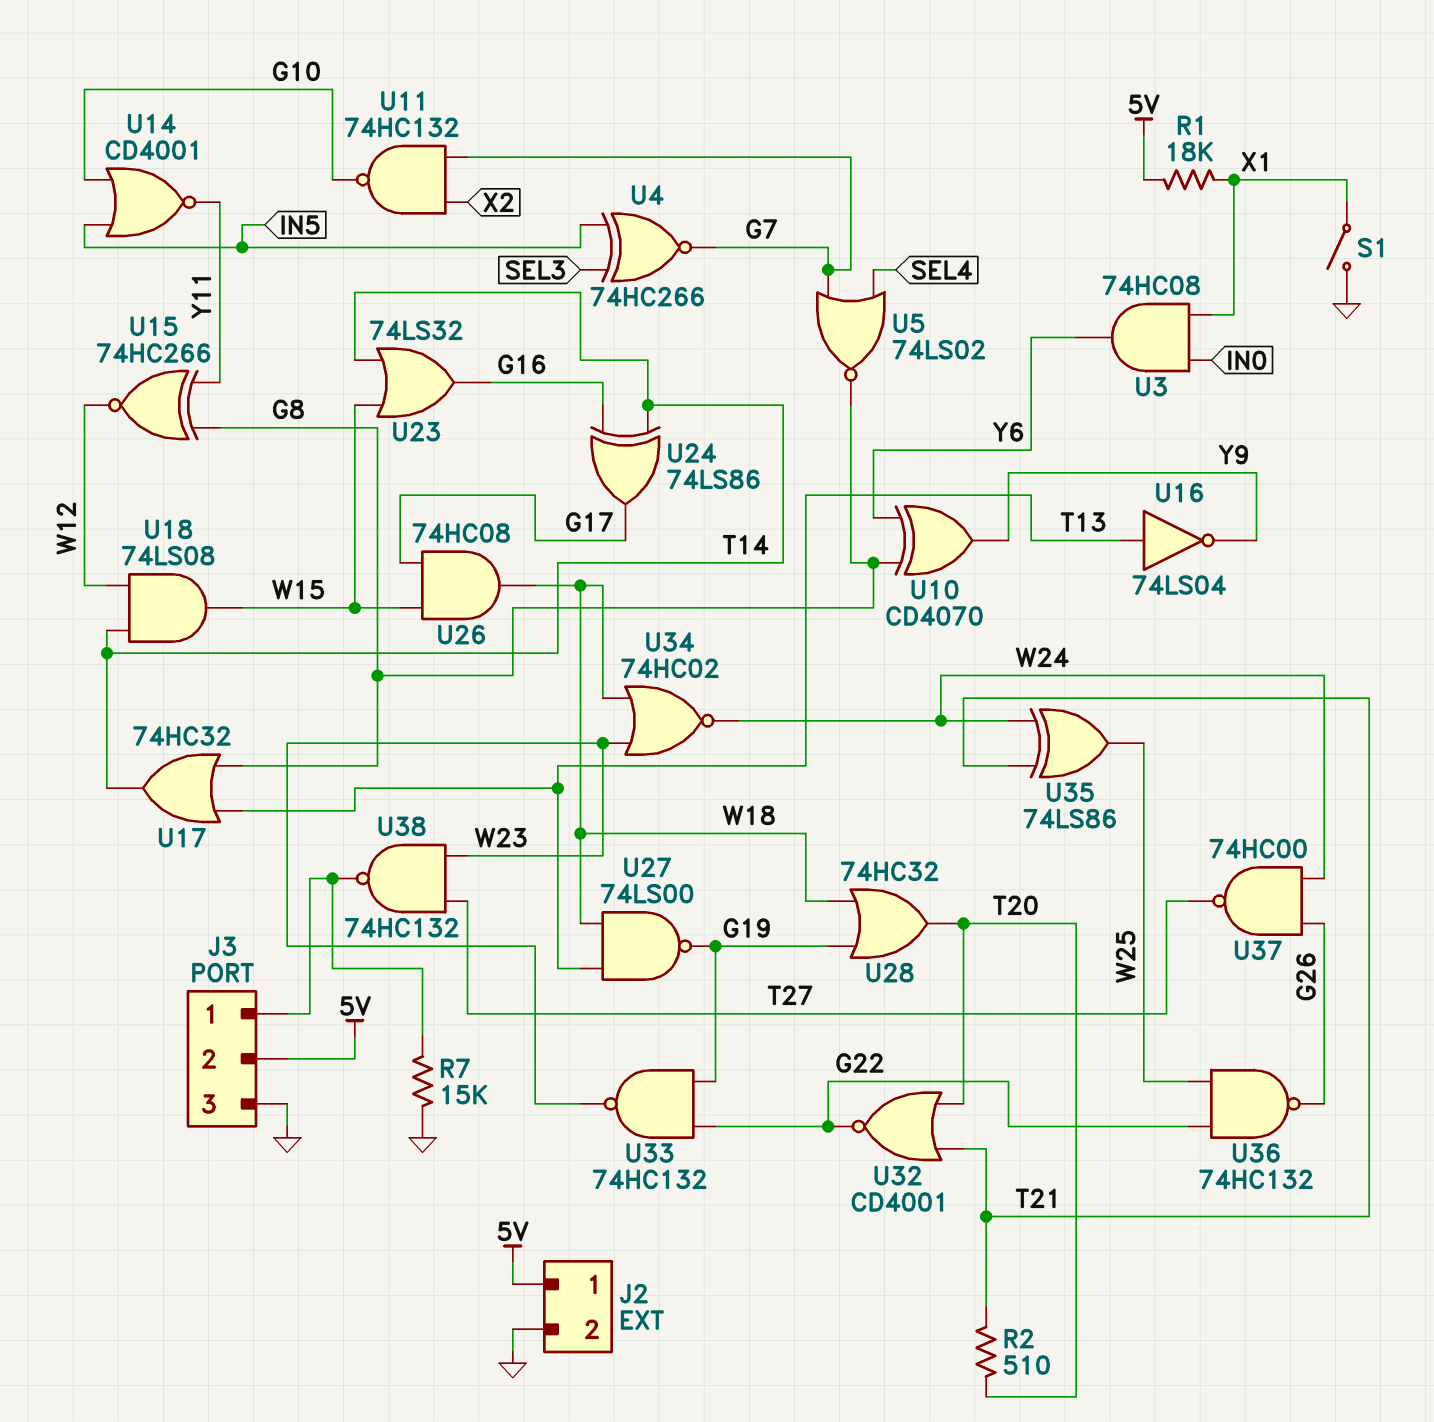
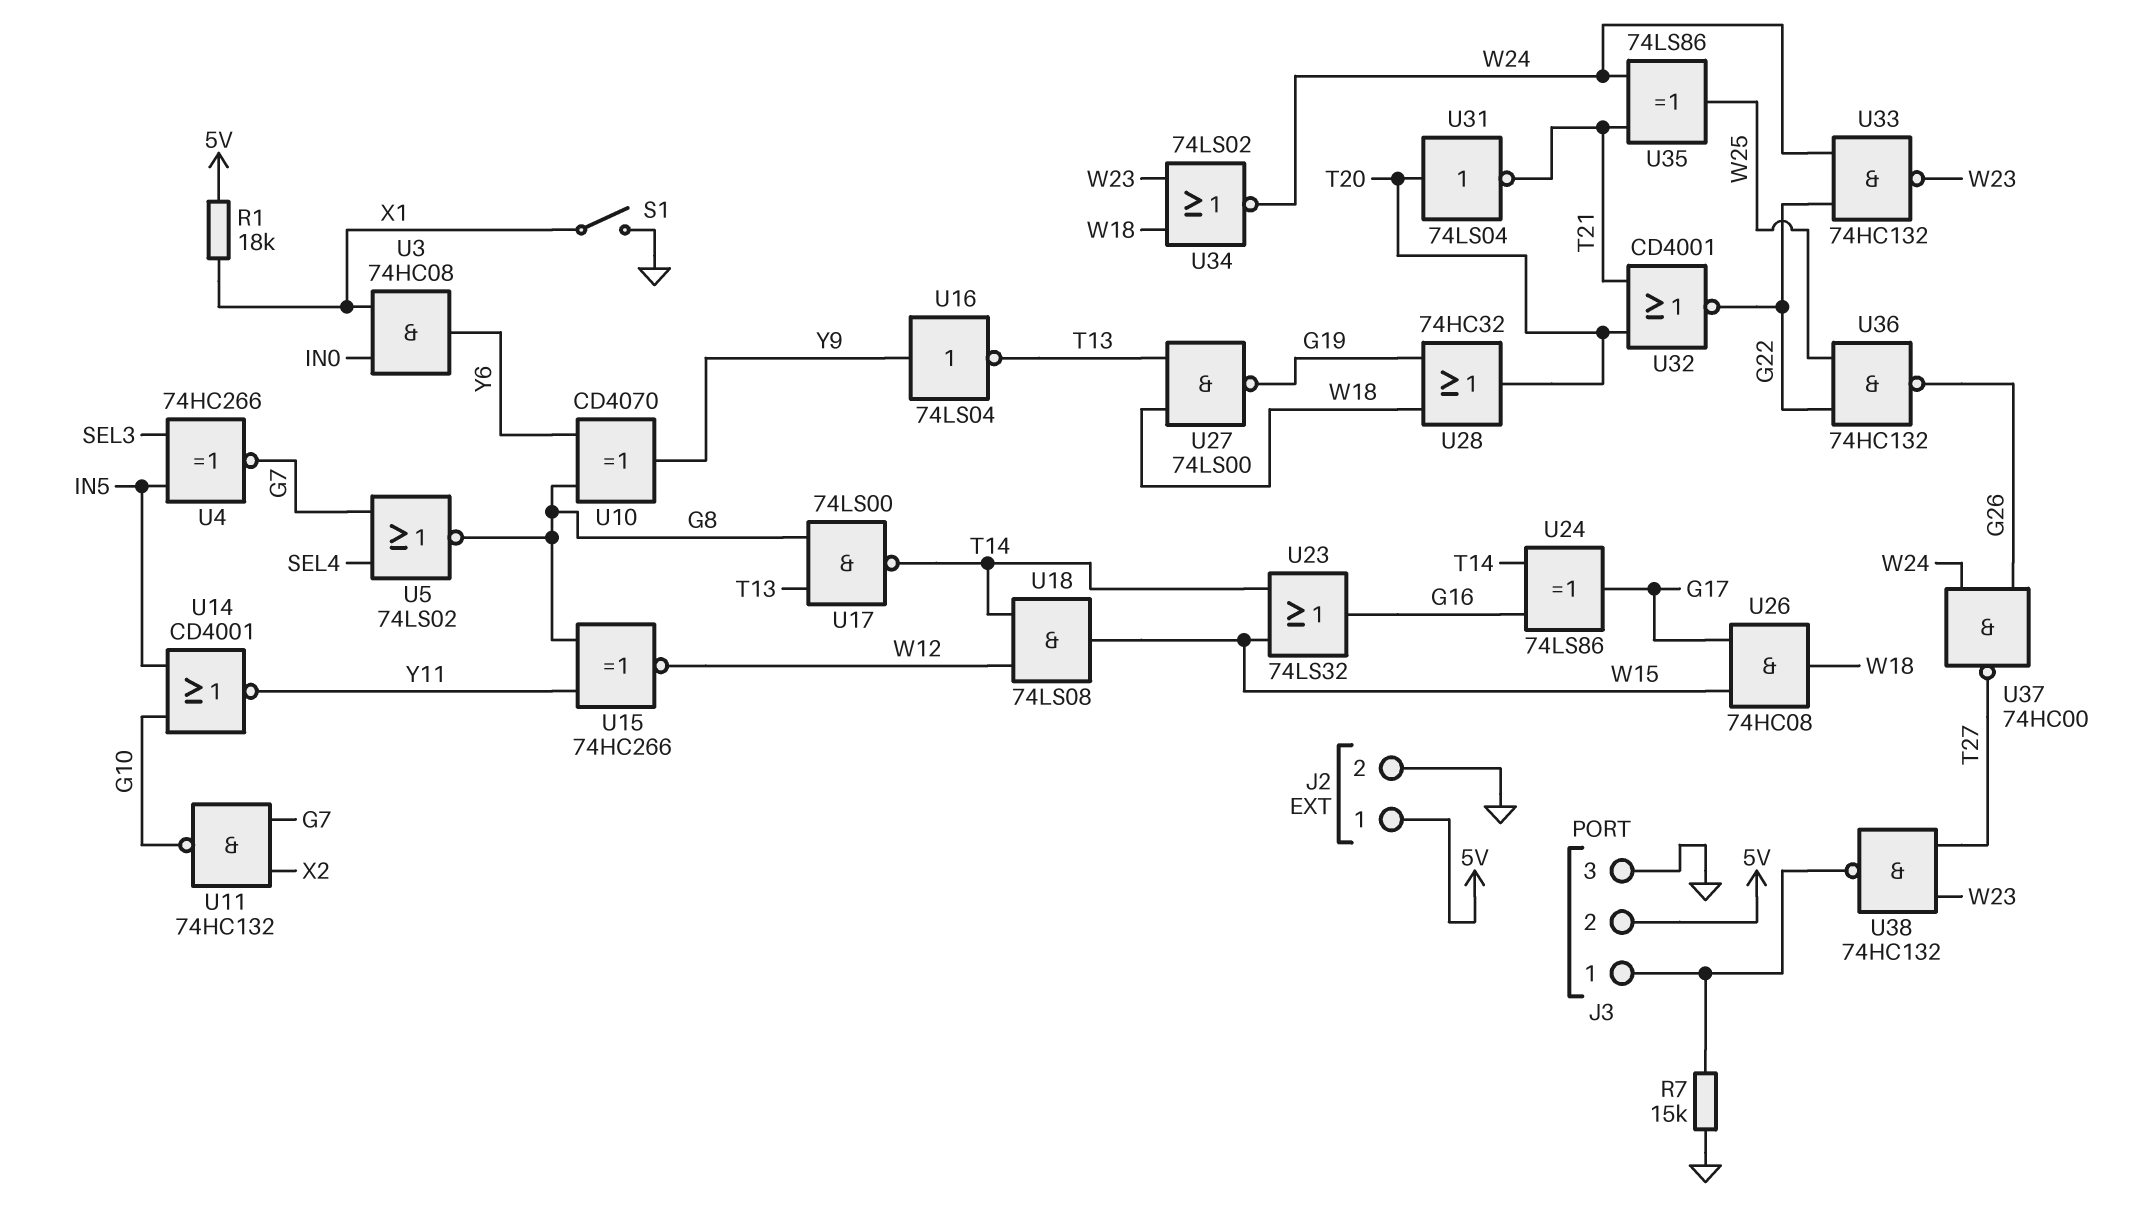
R2: 510 (T20, T21) -> none
U16: NOT 74LS04 (in T13, out Y9) -> NOT 74LS04 (in Y9, out T13)
U17: OR 74HC32 (in G8, in T13, out T14) -> NAND 74LS00 (in G8, in T13, out T14)
U31: none -> NOT 74LS04 (in T20, out T21)
U33: NAND 74HC132 (in G19, in G22, out W23) -> NAND 74HC132 (in G22, in W24, out W23)
U34: NOR 74HC02 (in W18, in W23, out W24) -> NOR 74LS02 (in W18, in W23, out W24)

